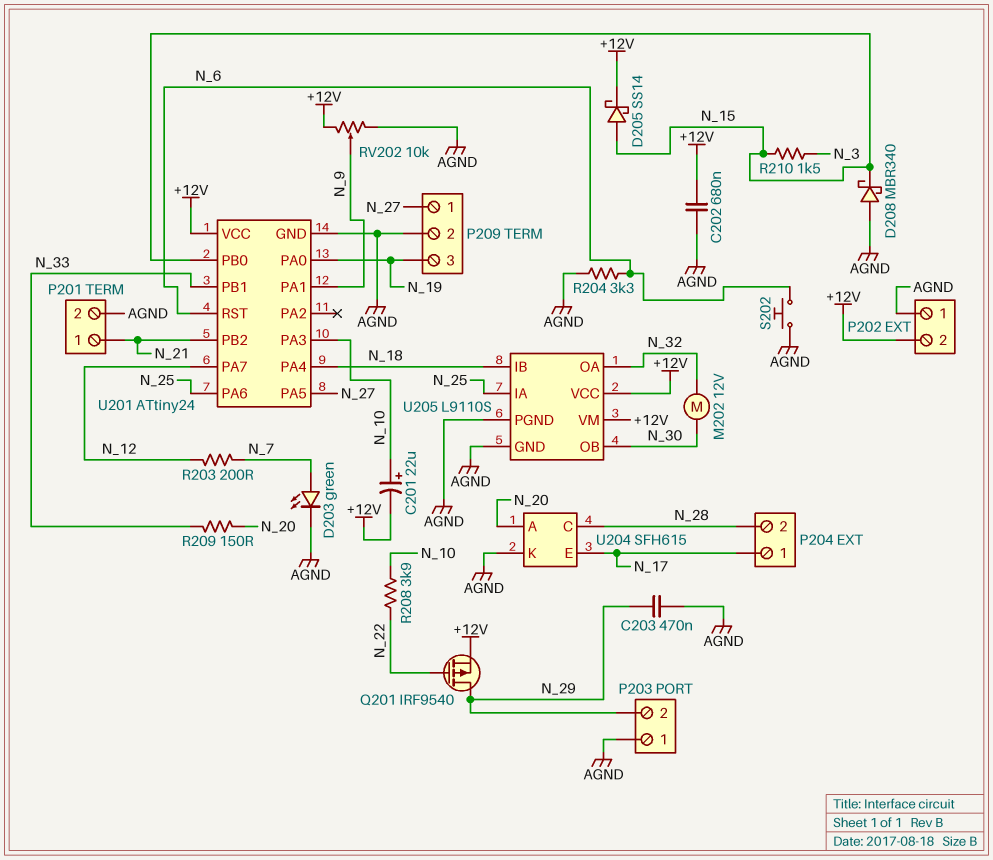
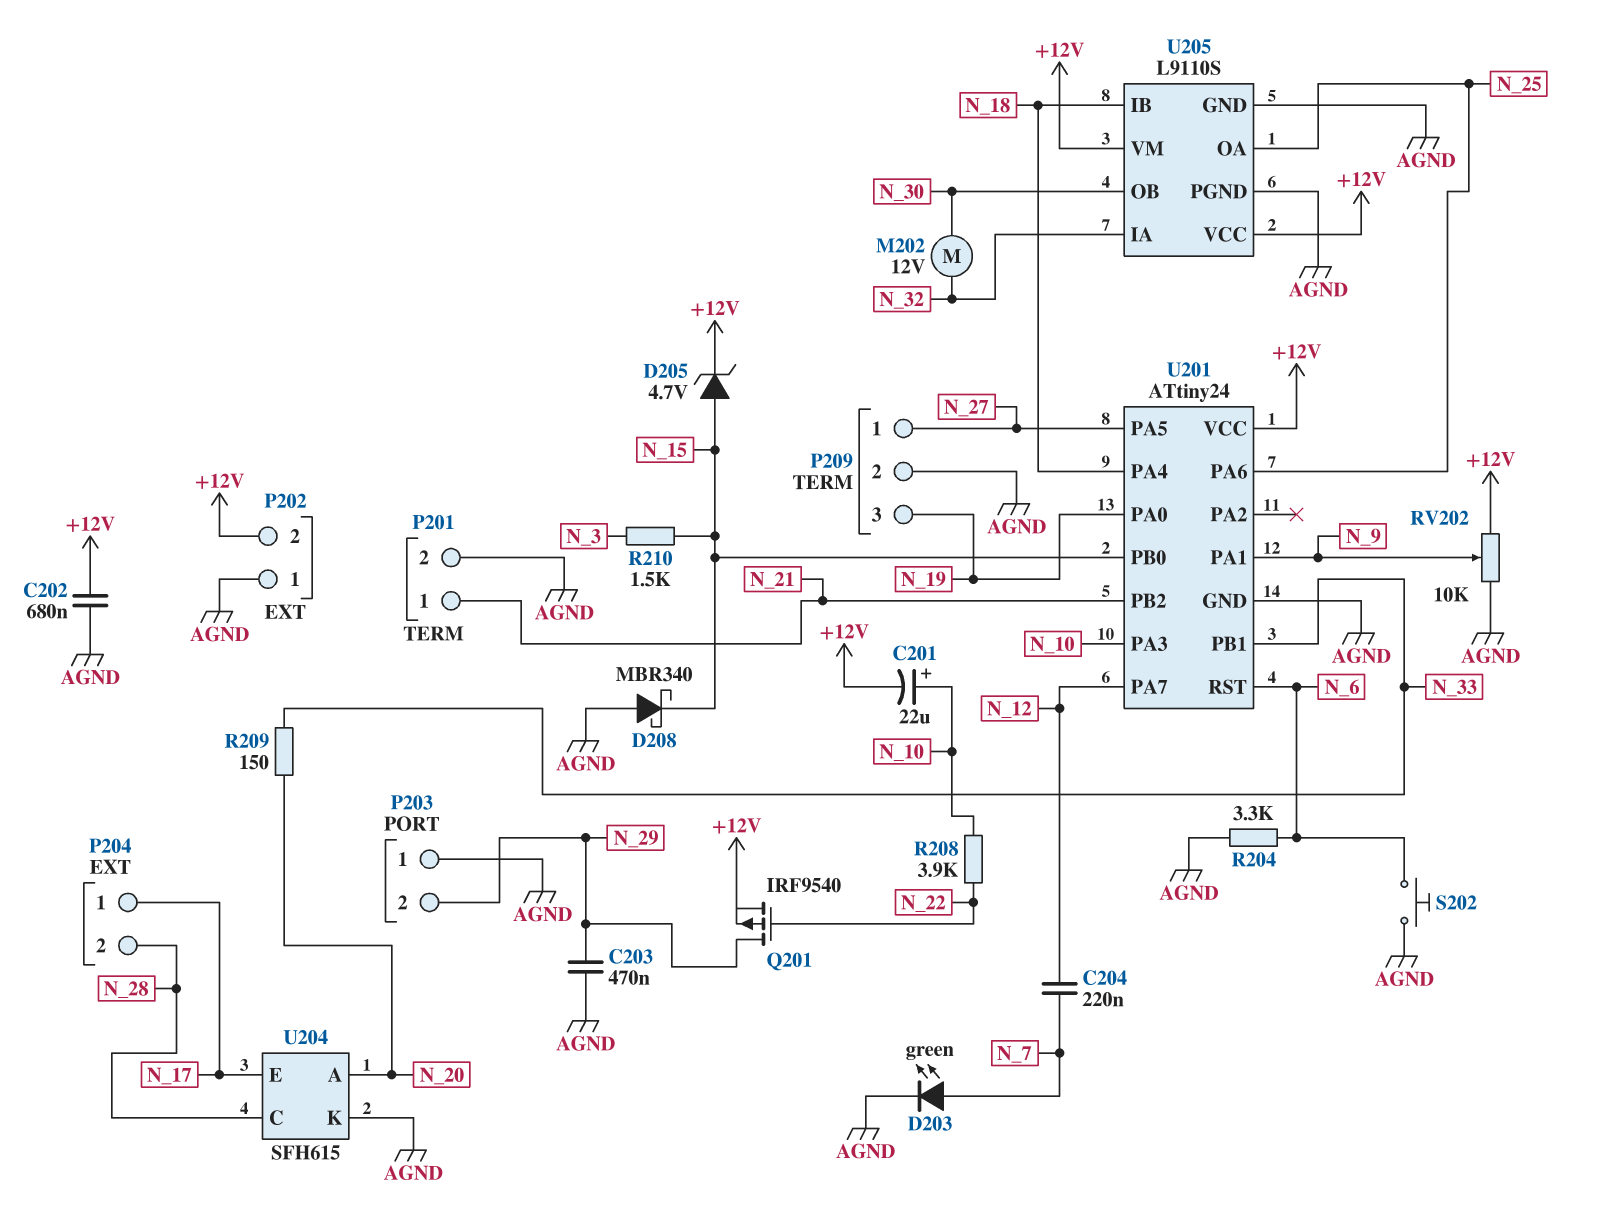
C204: none -> 220nF (N_7, N_12)
D205: schottky SS14 (A N_15, K +12V) -> zener 4.7V (A N_15, K +12V)
R203: 200 (N_7, N_12) -> none
U205 pin IA: N_25 -> N_32
U205 pin OA: N_32 -> N_25

